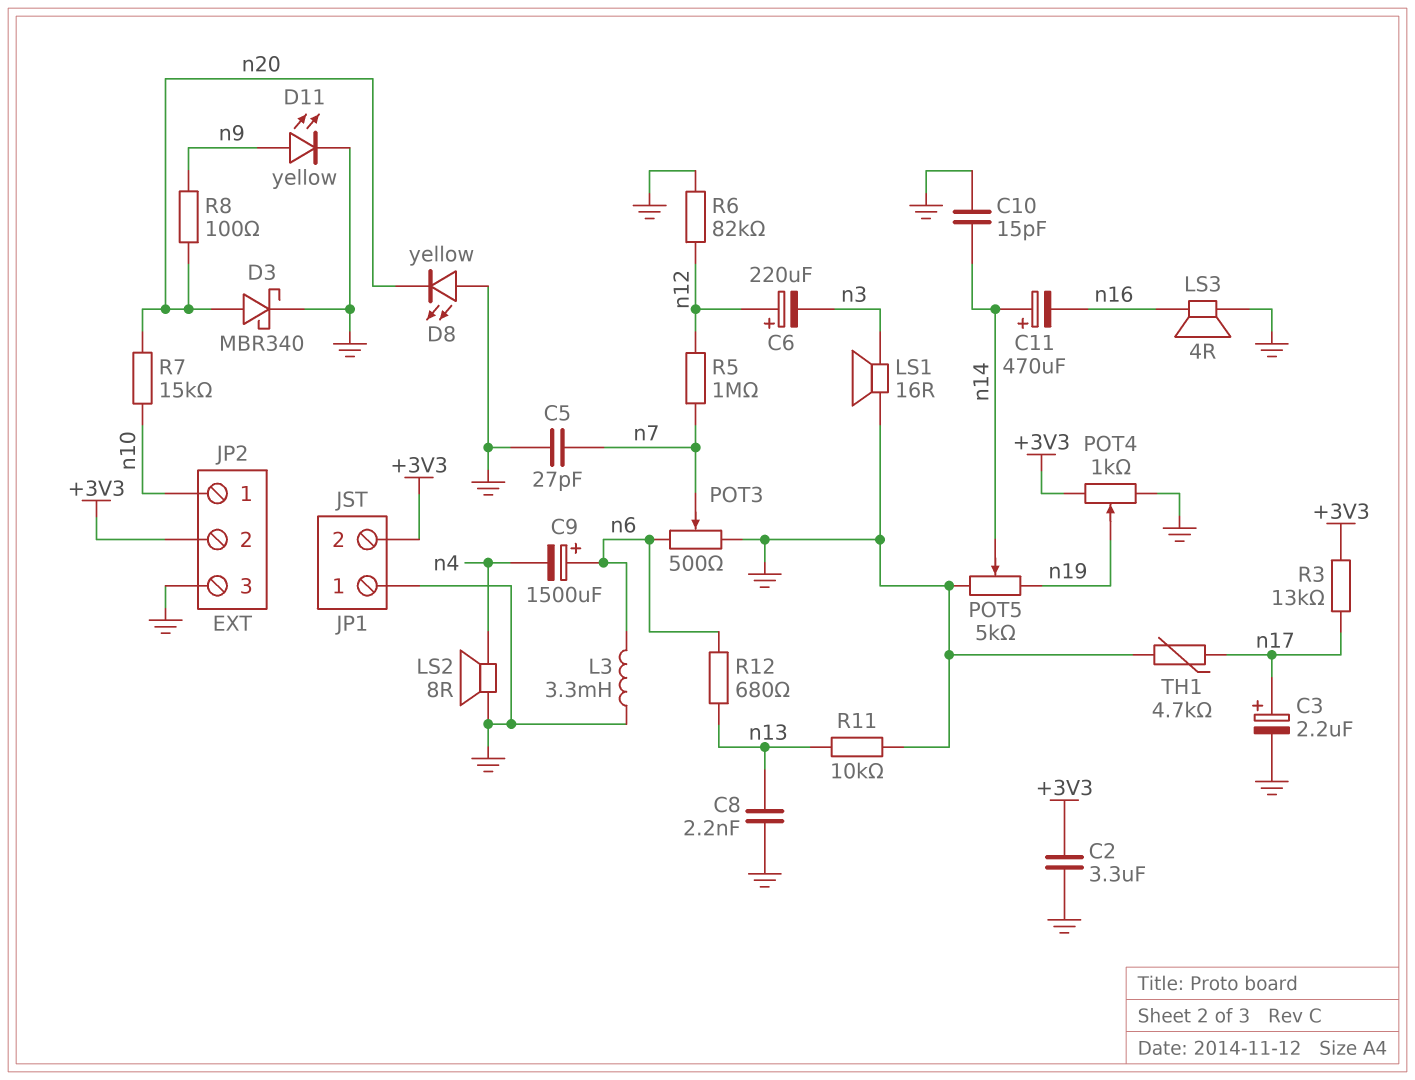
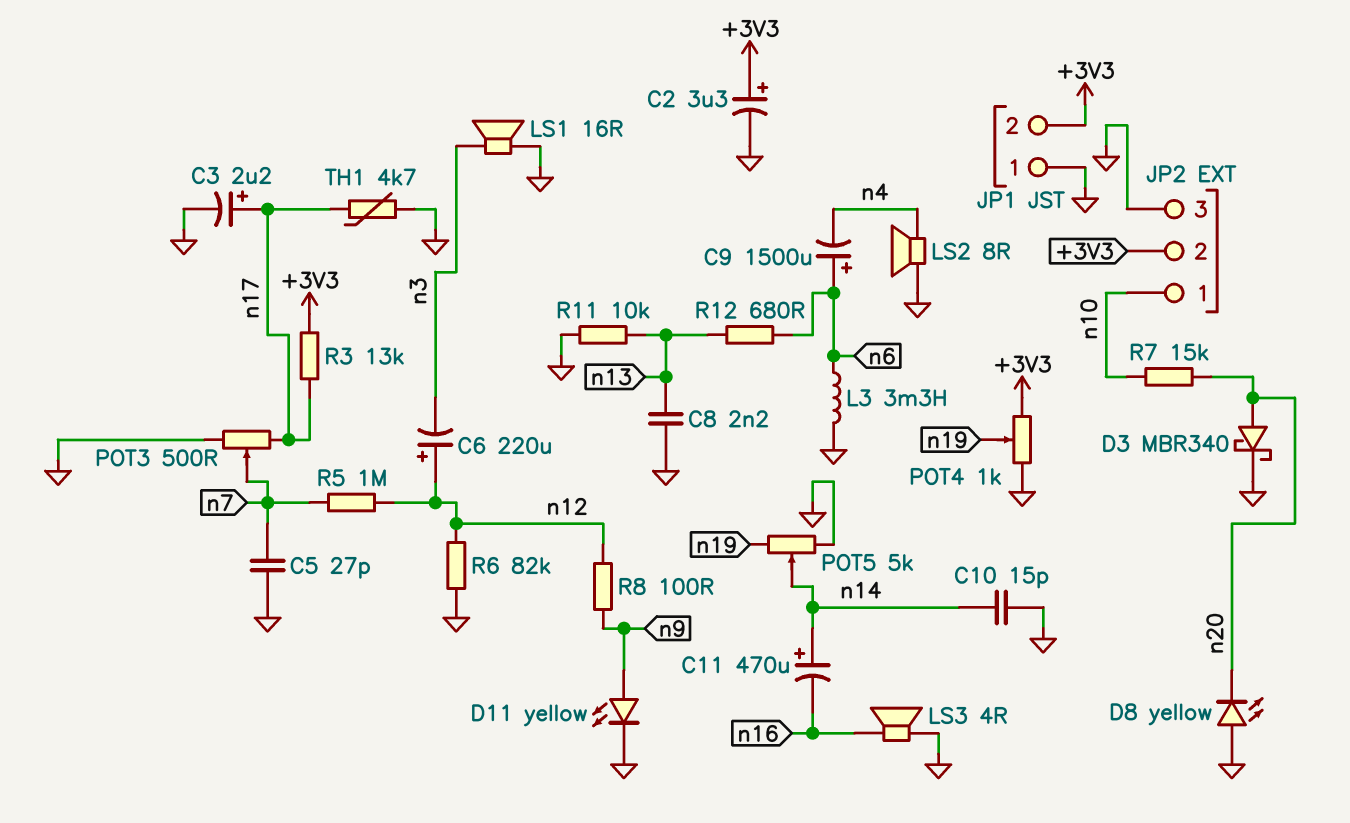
C2: 3.3uF (+3V3, GND) -> 3.3uF (plus +3V3, minus GND)
POT3: 500 (GND, n6, wiper n7) -> 500 (GND, n17, wiper n7)
R8: 100 (n9, n20) -> 100 (n9, n12)

